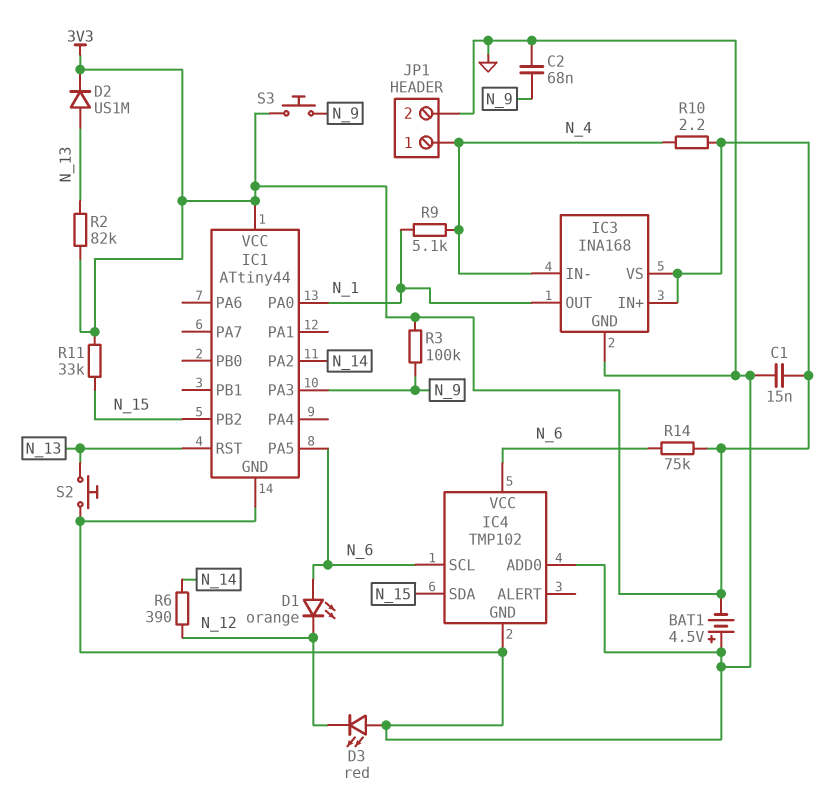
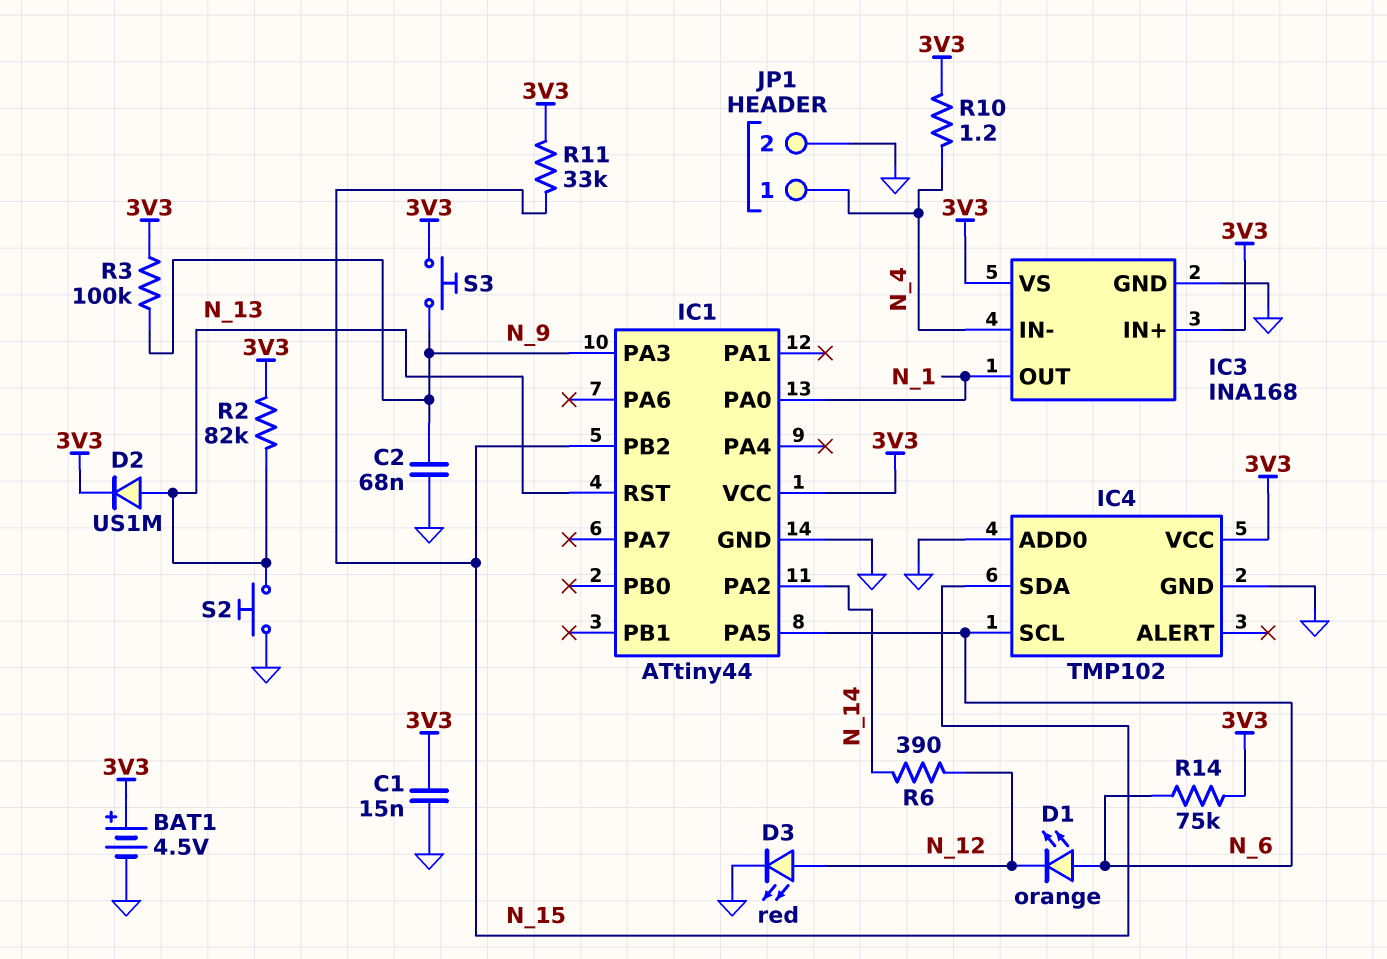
BAT1: 4.5V (plus GND, minus 3V3) -> 4.5V (plus 3V3, minus GND)
D3: LED red (A GND, K N_12) -> LED red (A N_12, K GND)
IC4 pin VCC: N_6 -> 3V3
R9: 5.1k (N_1, N_4) -> none
R10: 2.2 (3V3, N_4) -> 1.2 (3V3, N_4)

